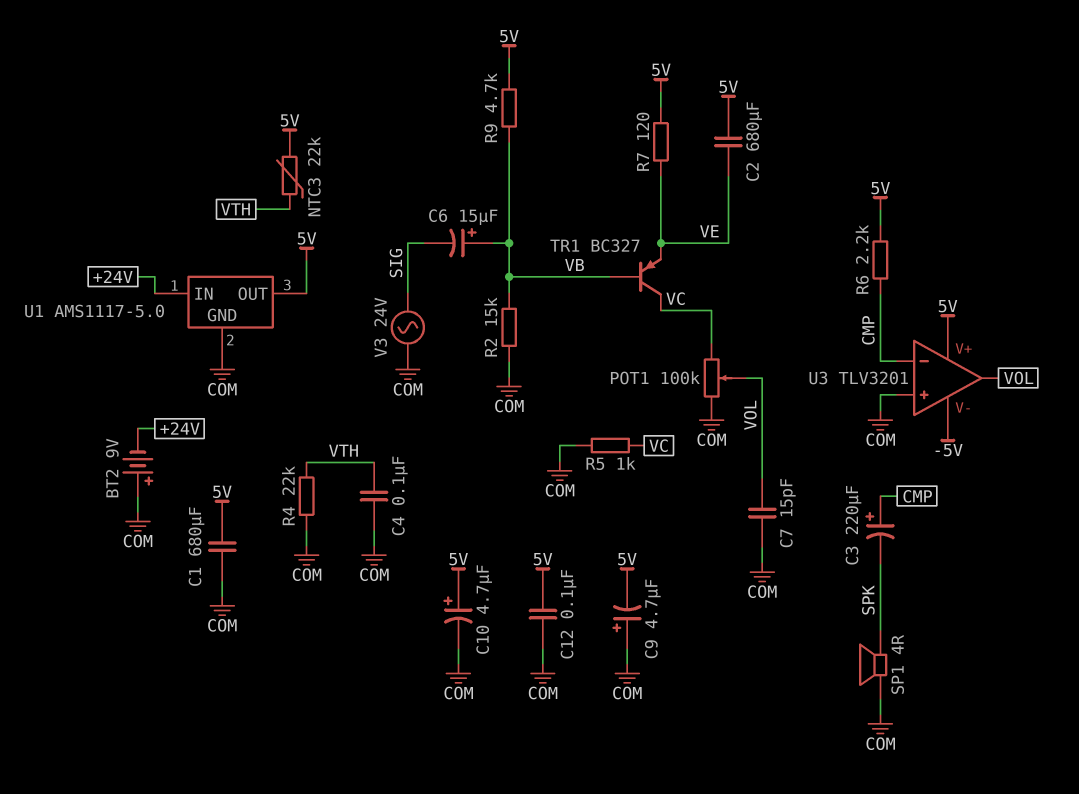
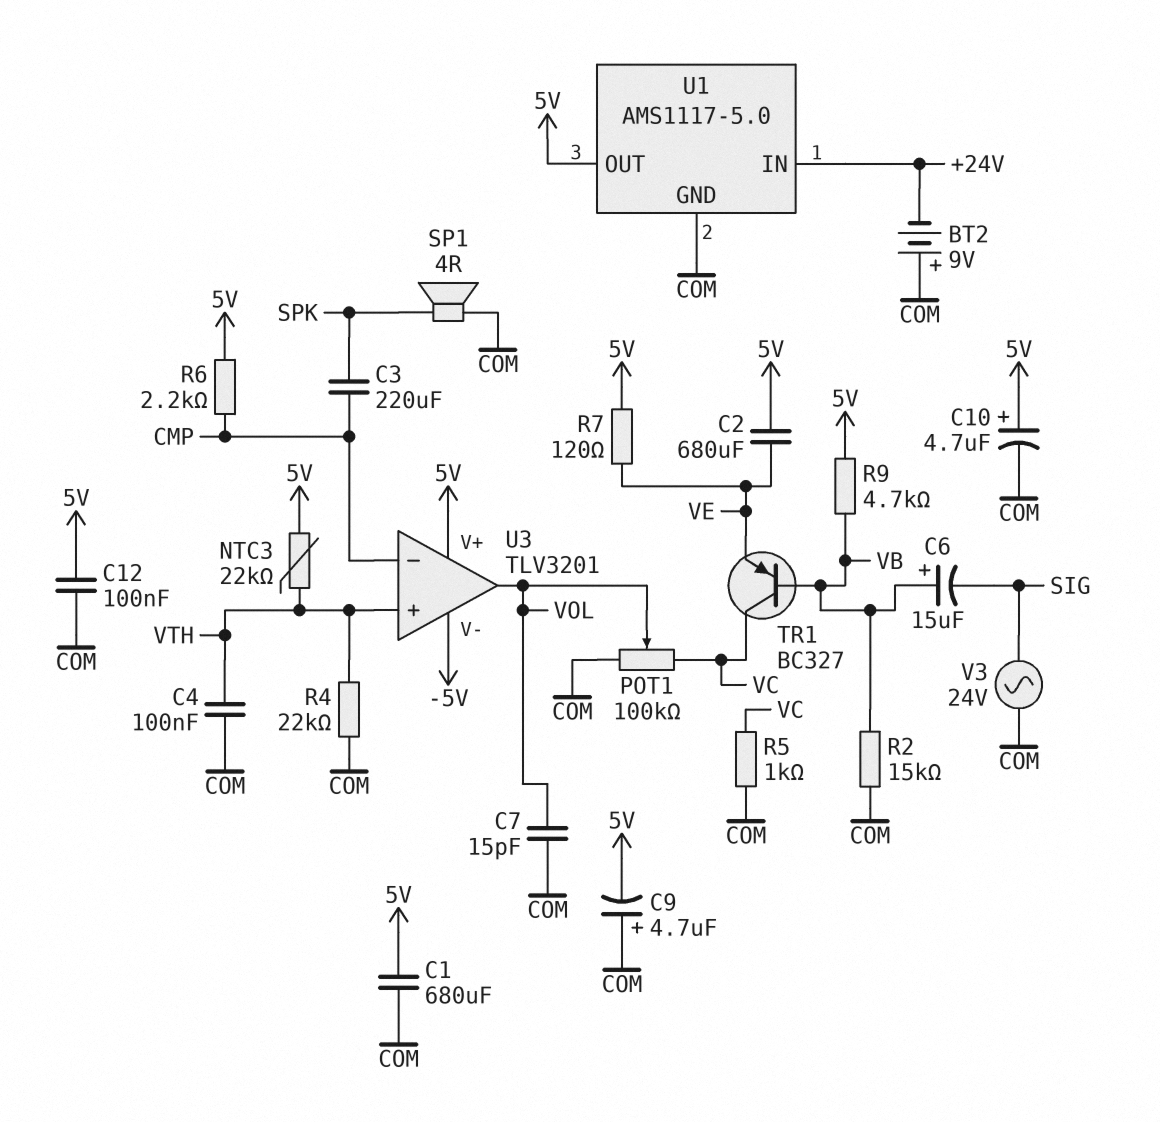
C3: 220uF (plus CMP, minus SPK) -> 220uF (CMP, SPK)
U3 pin in+: COM -> VTH

